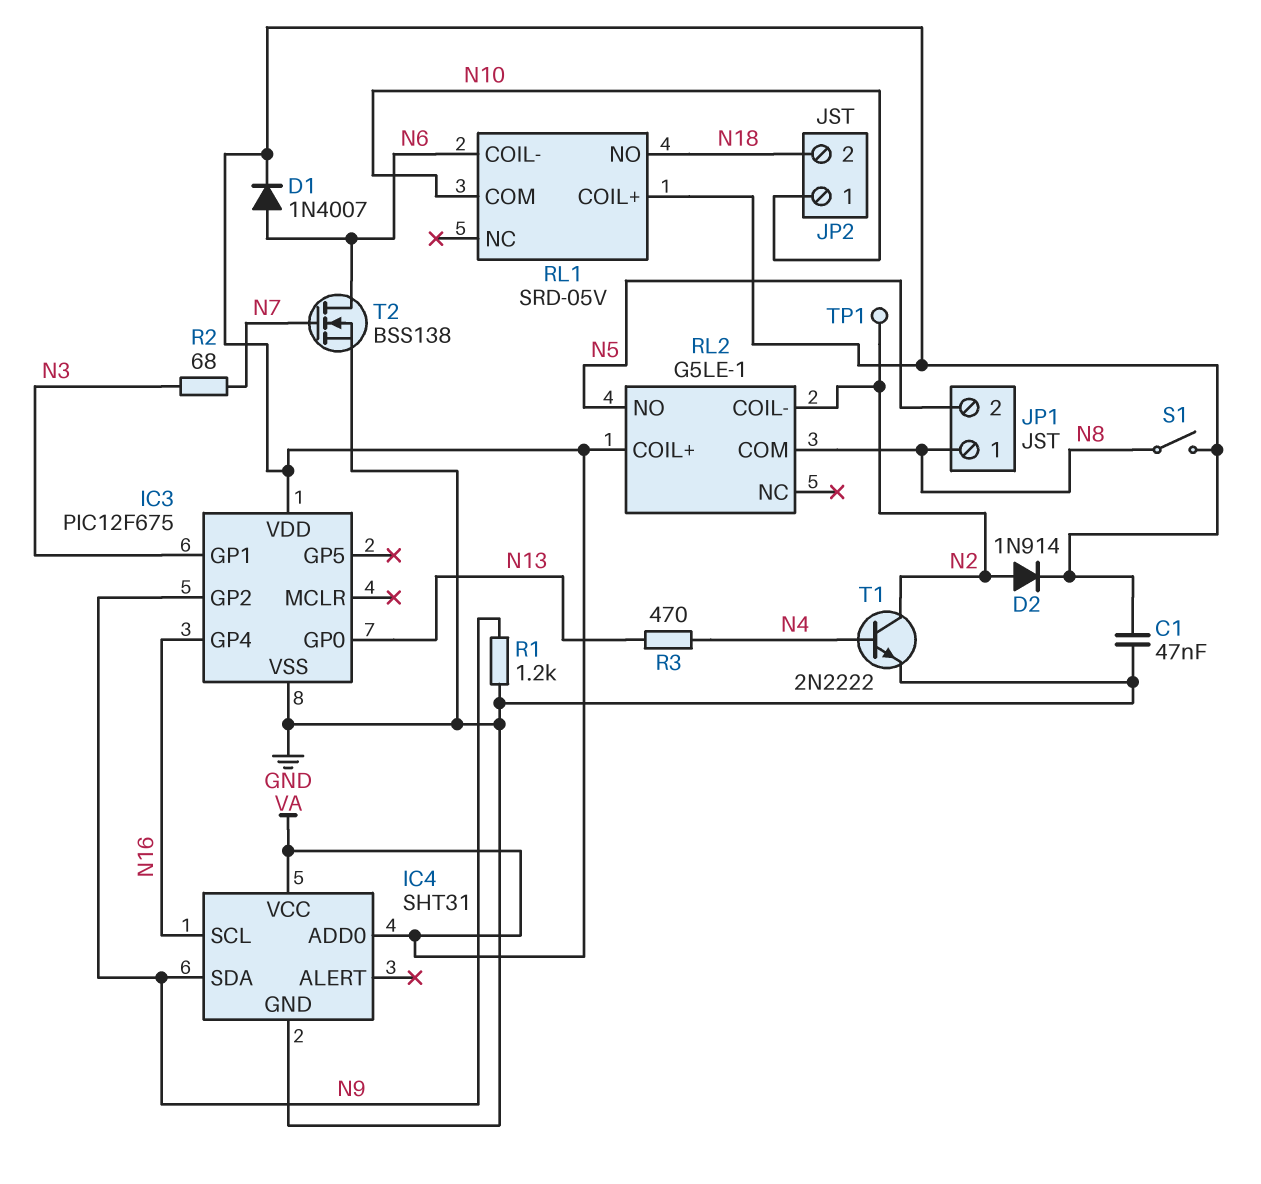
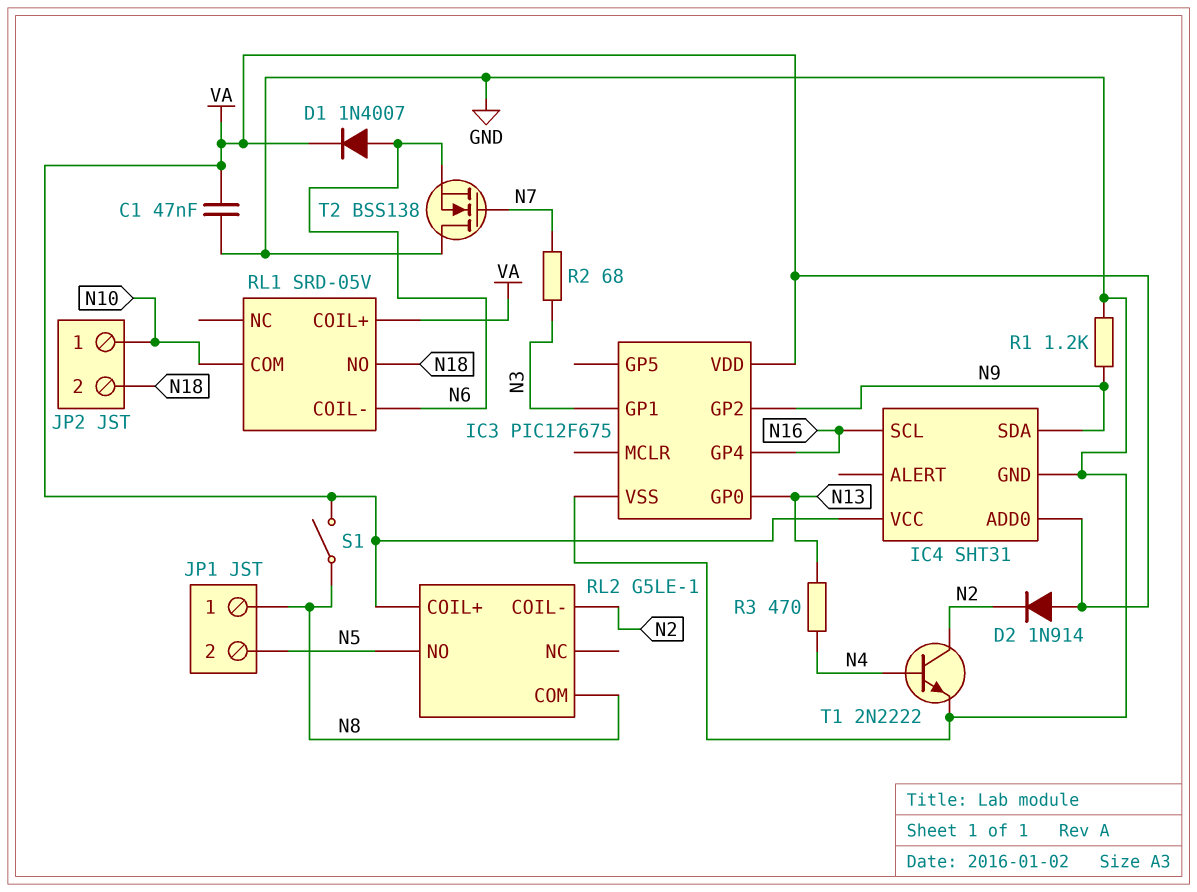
D2: diode 1N914 (A N2, K VA) -> diode 1N914 (A VA, K N2)
T2: NMOS BSS138 (G N7, D N6, S GND) -> NMOS BSS138 (G N7, D GND, S N6)
TP1: test point (N2) -> none

